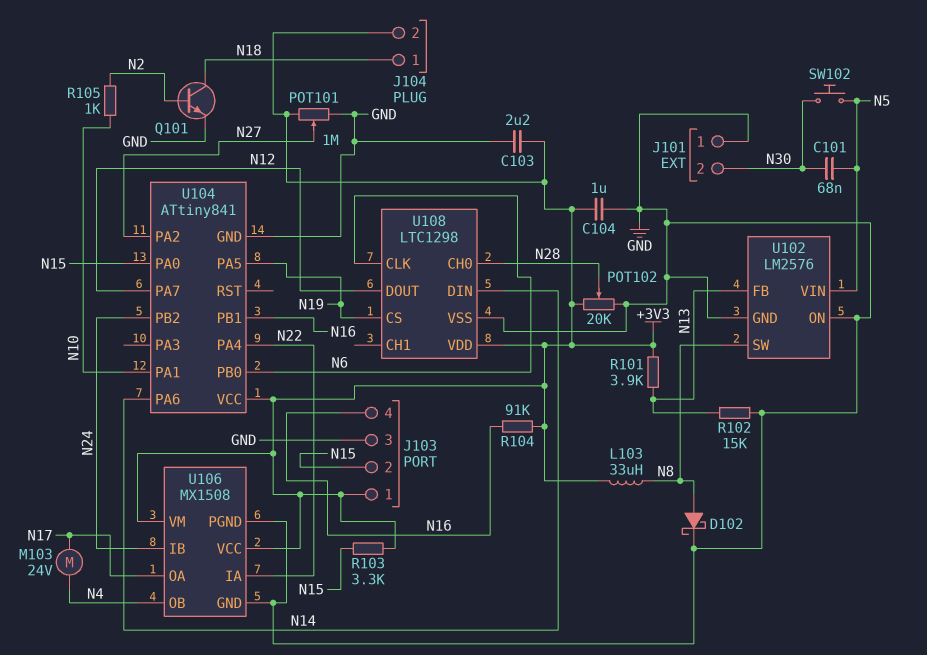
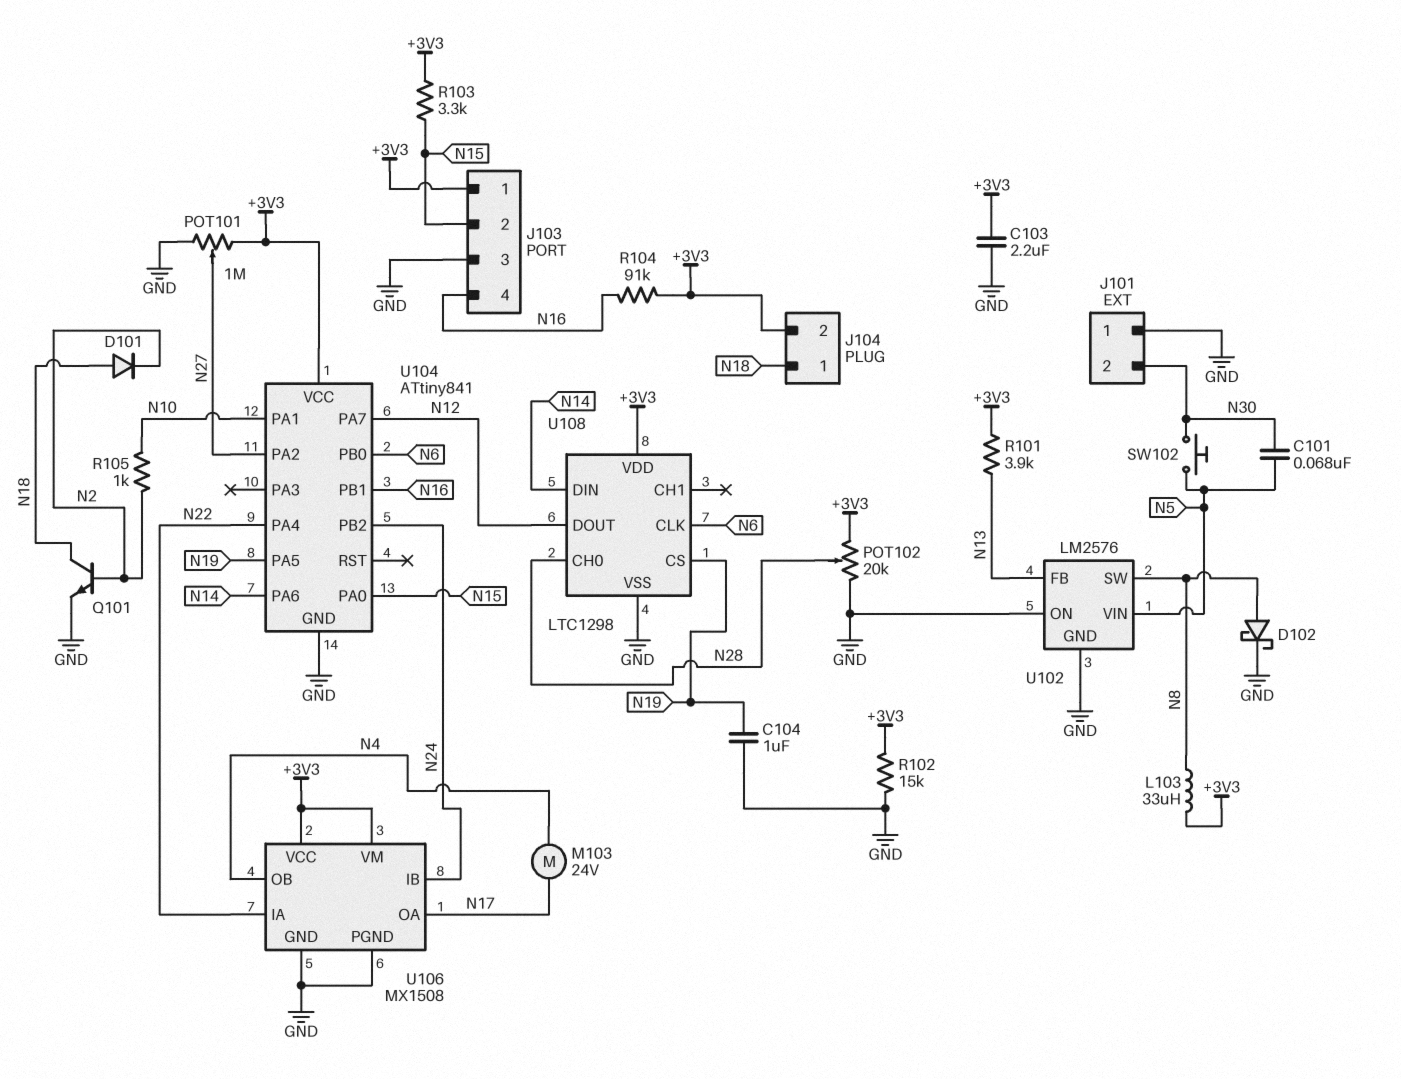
C104: 1uF (+3V3, GND) -> 1uF (GND, N19)
D101: none -> diode (A N18, K N2)
R102: 15k (GND, N13) -> 15k (+3V3, GND)

